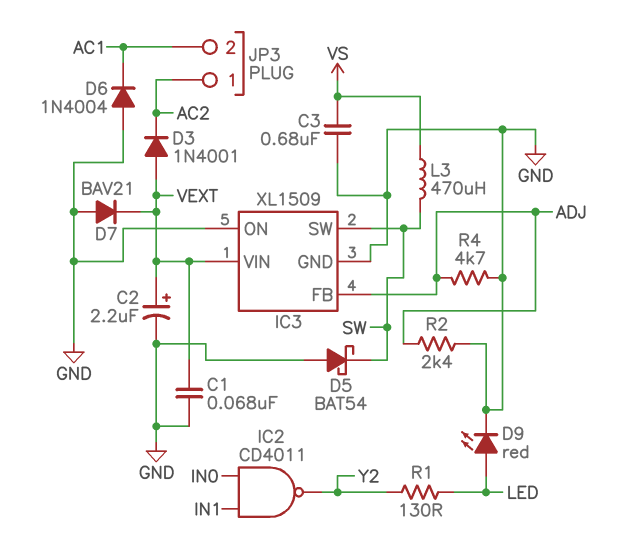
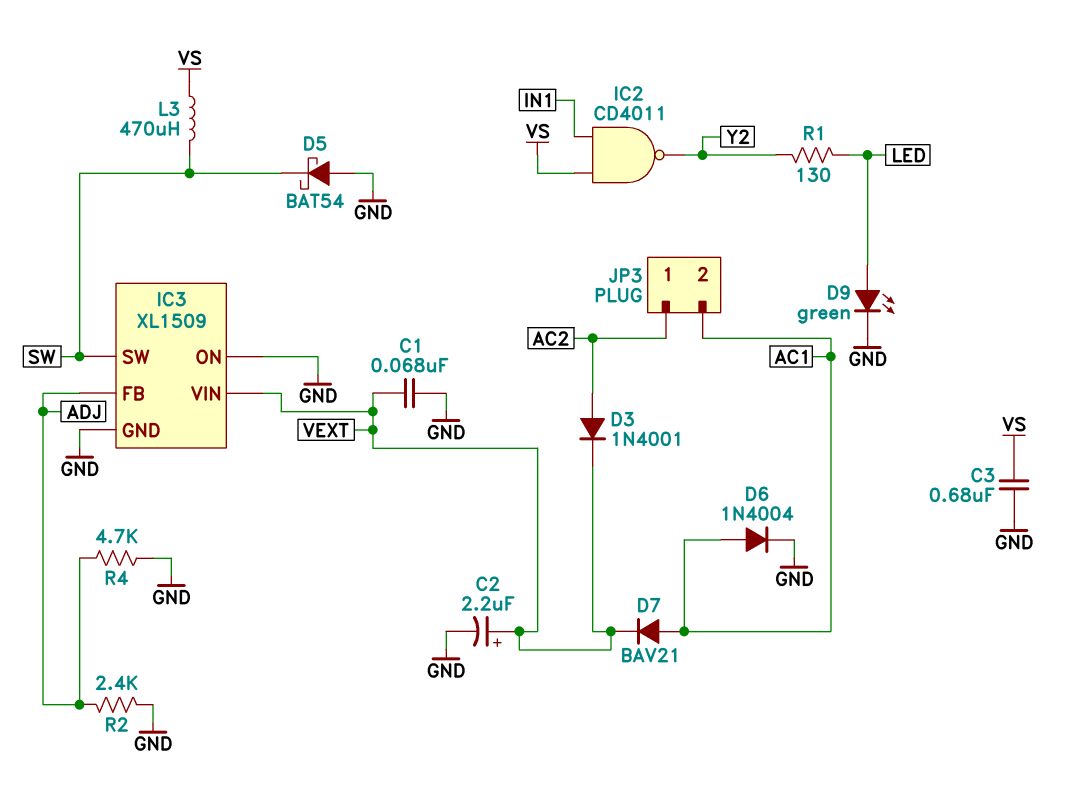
D3: diode 1N4001 (A VEXT, K AC2) -> diode 1N4001 (A AC2, K VEXT)
D6: diode 1N4004 (A GND, K AC1) -> diode 1N4004 (A AC1, K GND)
D7: diode BAV21 (A GND, K VEXT) -> diode BAV21 (A AC1, K VEXT)
D9: LED red (A LED, K GND) -> LED green (A LED, K GND)
IC2: NAND CD4011 (in IN0, in IN1, out Y2) -> NAND CD4011 (in IN1, in VS, out Y2)

